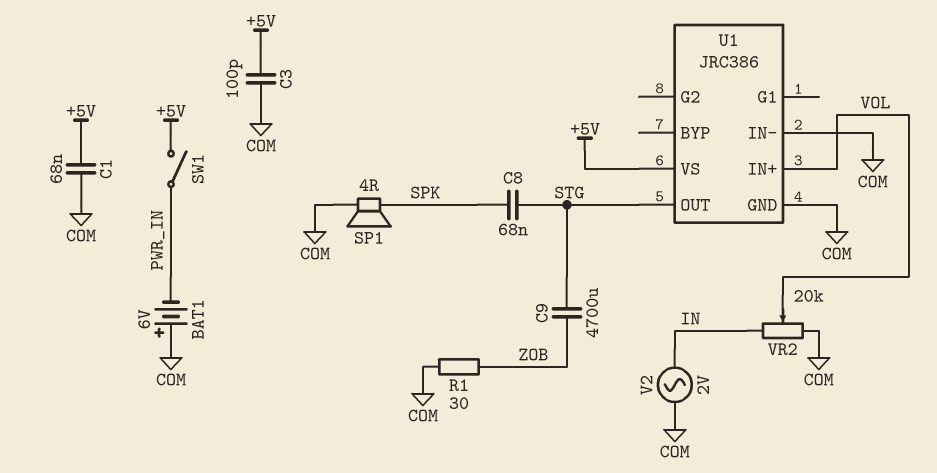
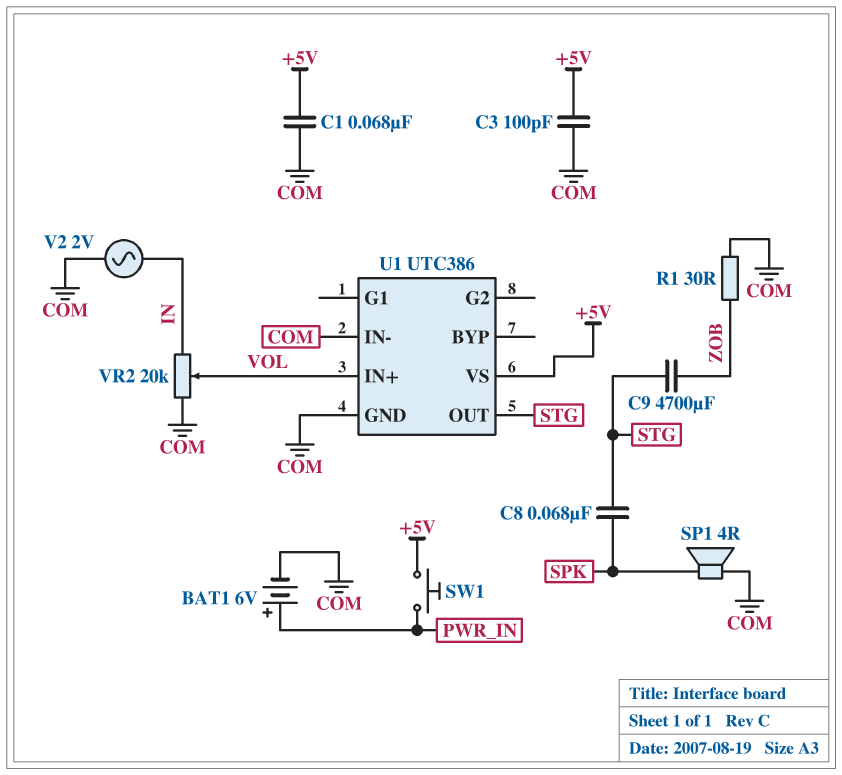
BAT1: 6V (plus COM, minus PWR_IN) -> 6V (plus PWR_IN, minus COM)
SW1: switch (+5V, PWR_IN) -> button (+5V, PWR_IN)
U1: JRC386 -> UTC386

